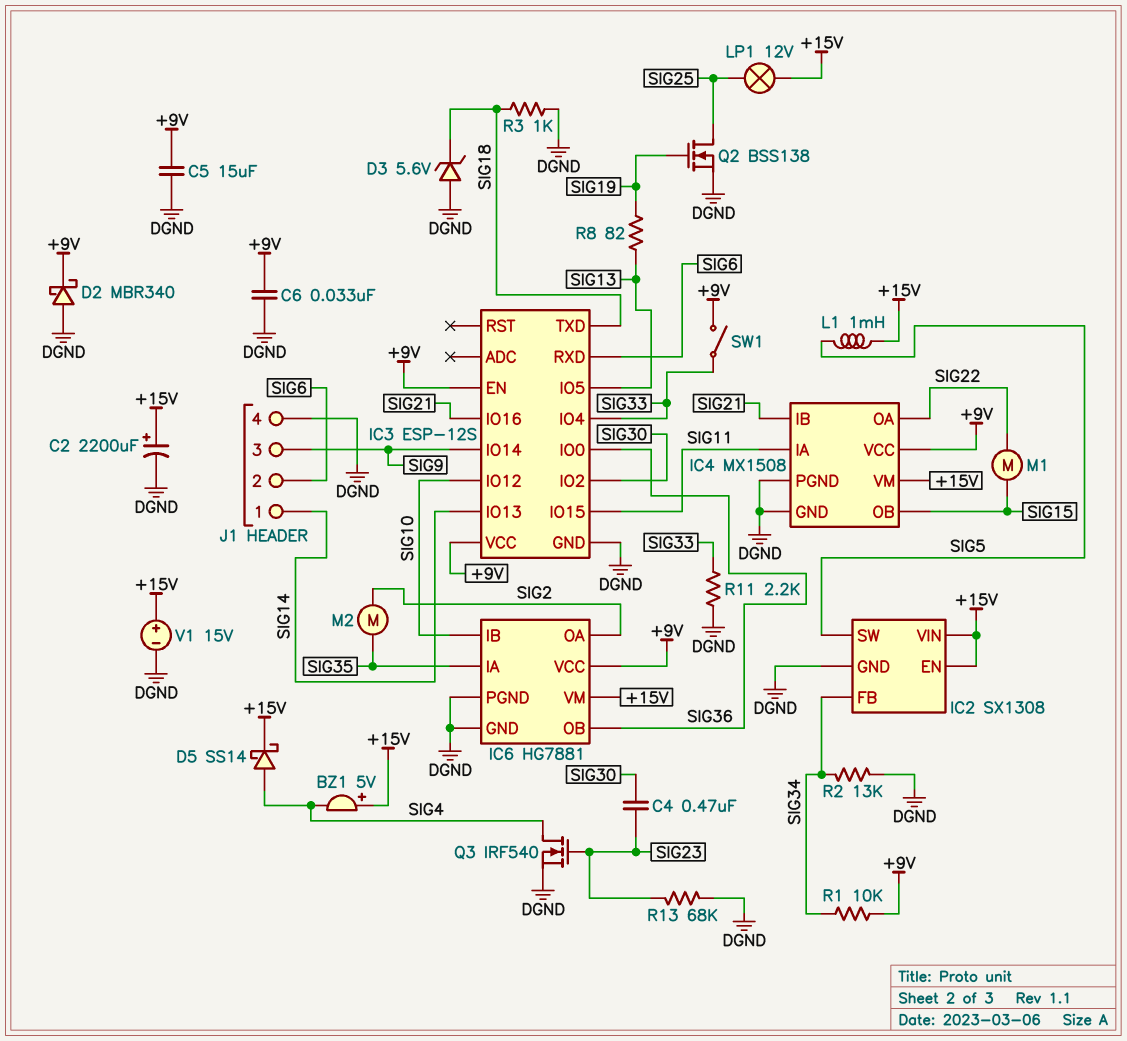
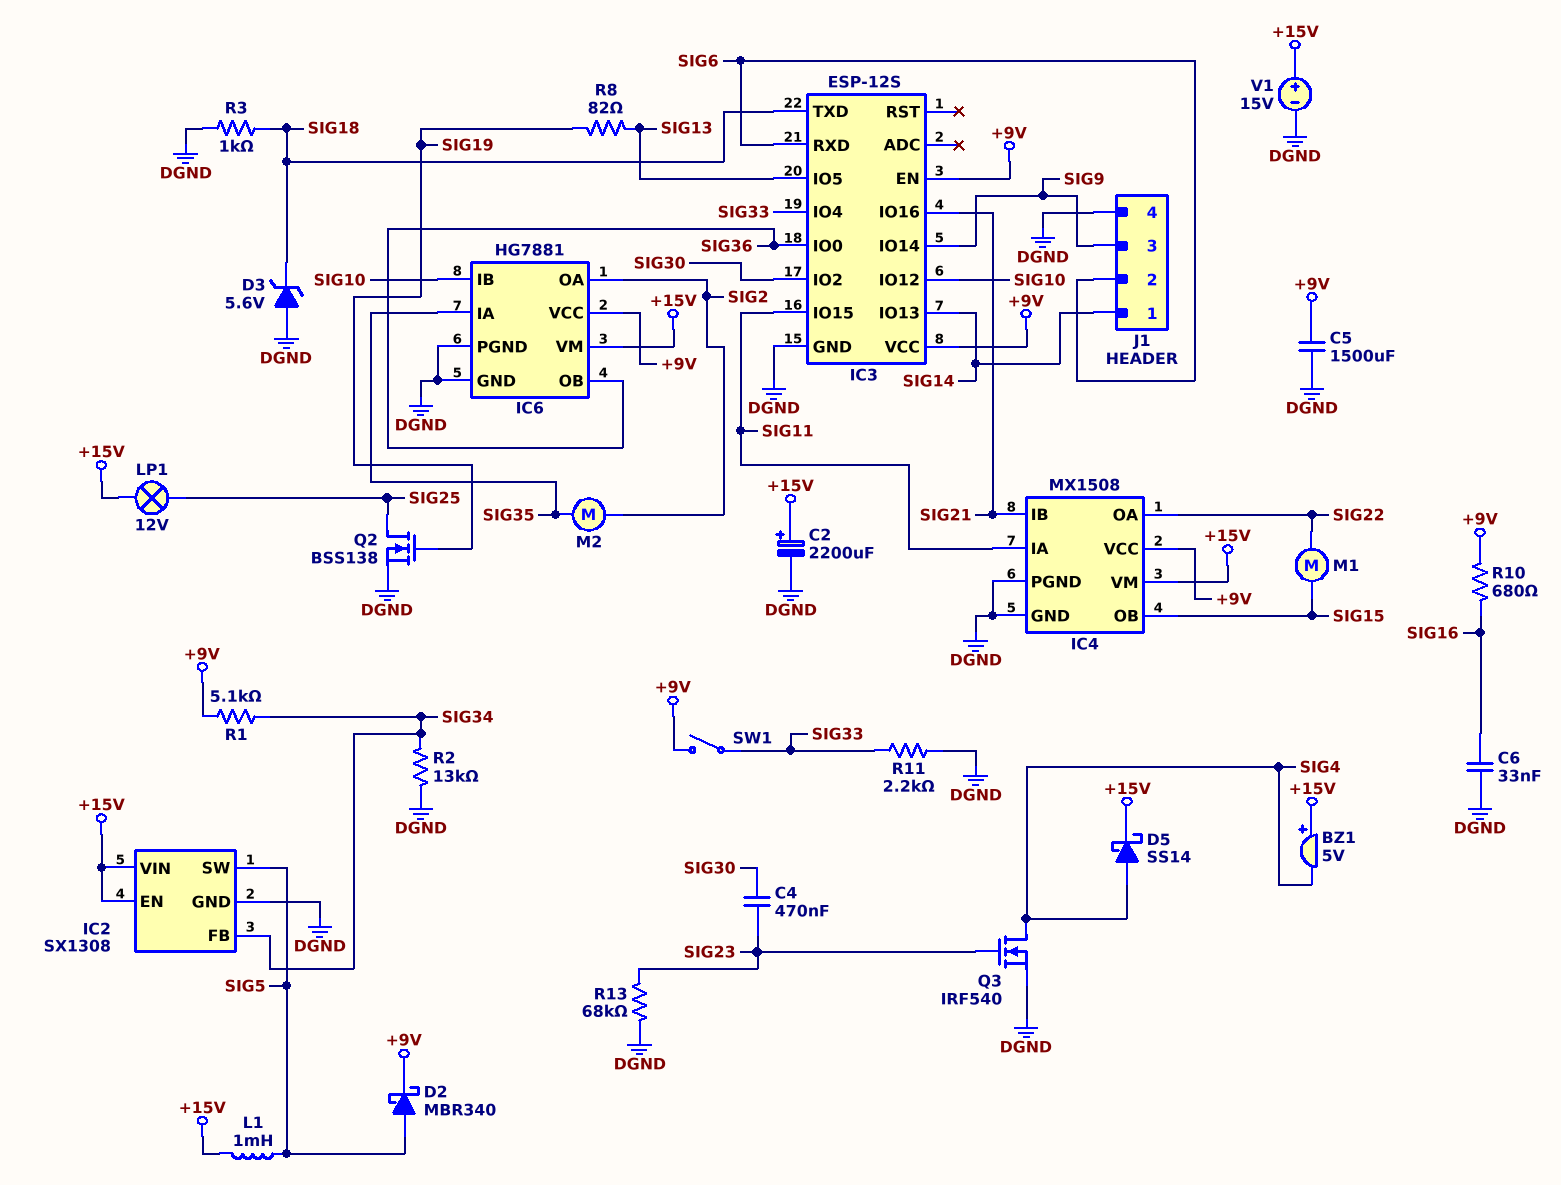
C5: 15uF (+9V, DGND) -> 1500uF (+9V, DGND)
C6: 33nF (+9V, DGND) -> 33nF (DGND, SIG16)
D2: schottky MBR340 (A DGND, K +9V) -> schottky MBR340 (A SIG5, K +9V)
R1: 10k (+9V, SIG34) -> 5.1k (+9V, SIG34)
R10: none -> 680 (+9V, SIG16)

